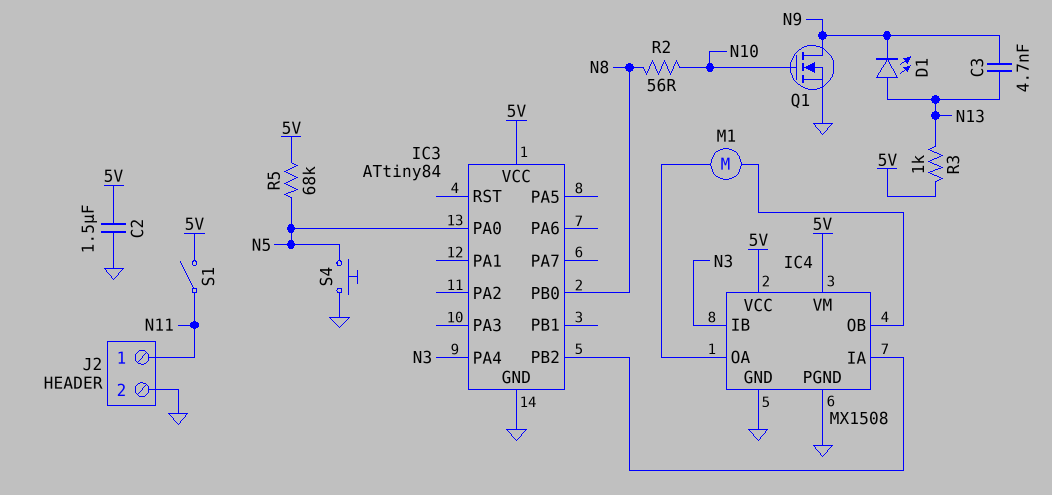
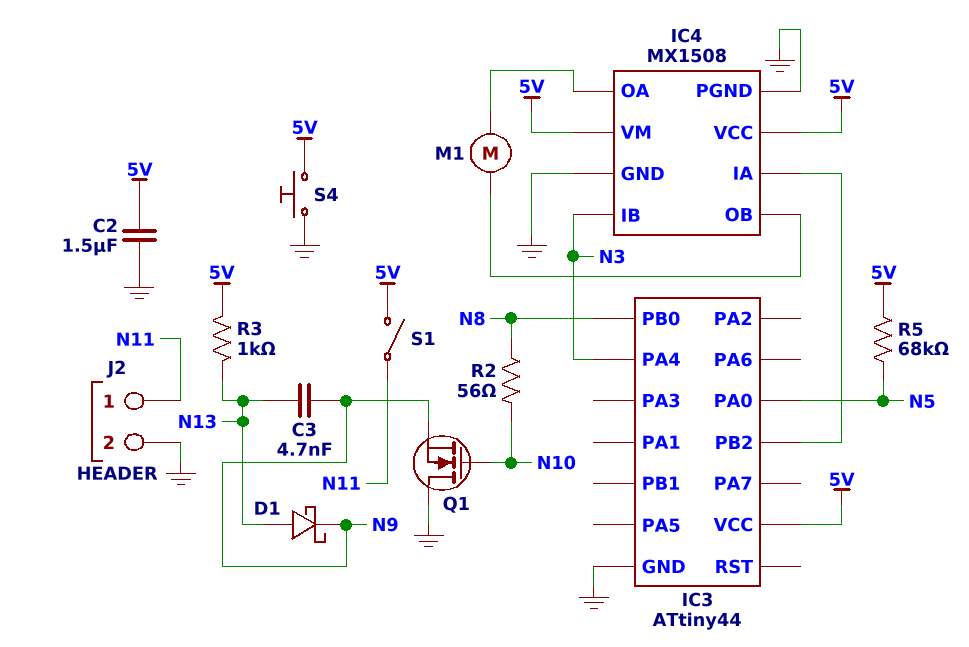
D1: LED (A N13, K N9) -> schottky (A N13, K N9)
IC3: ATtiny84 -> ATtiny44
Q1: NMOS (G N10, D N9, S GND) -> NMOS (G N10, D GND, S N9)
S4: button (GND, N5) -> button (5V, GND)

